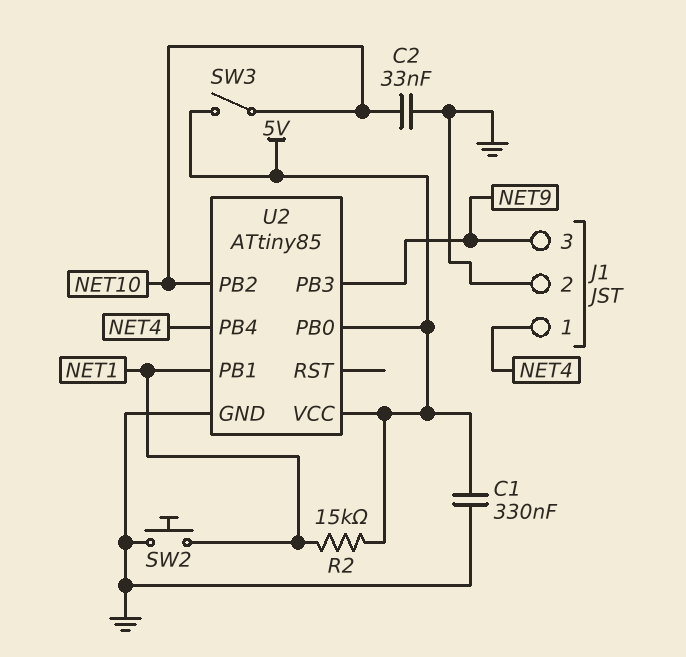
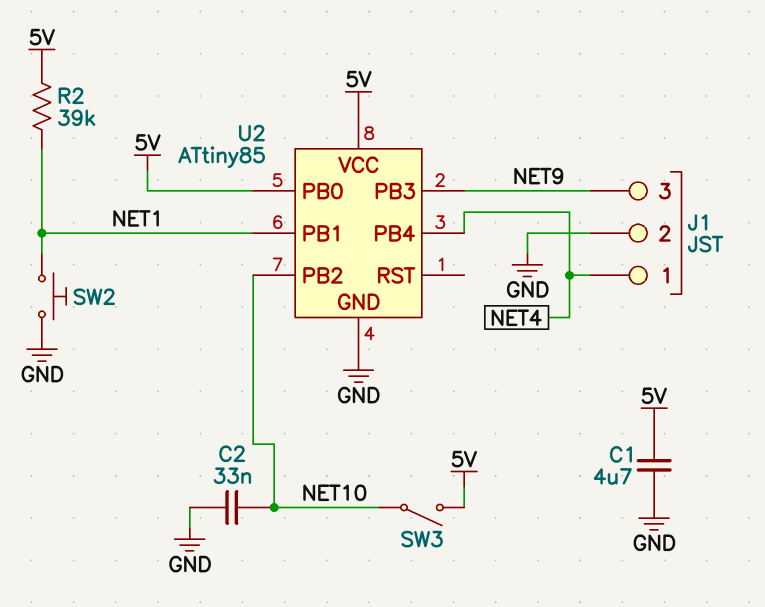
C1: 330nF (5V, GND) -> 4.7uF (5V, GND)
R2: 15k (5V, NET1) -> 39k (5V, NET1)

